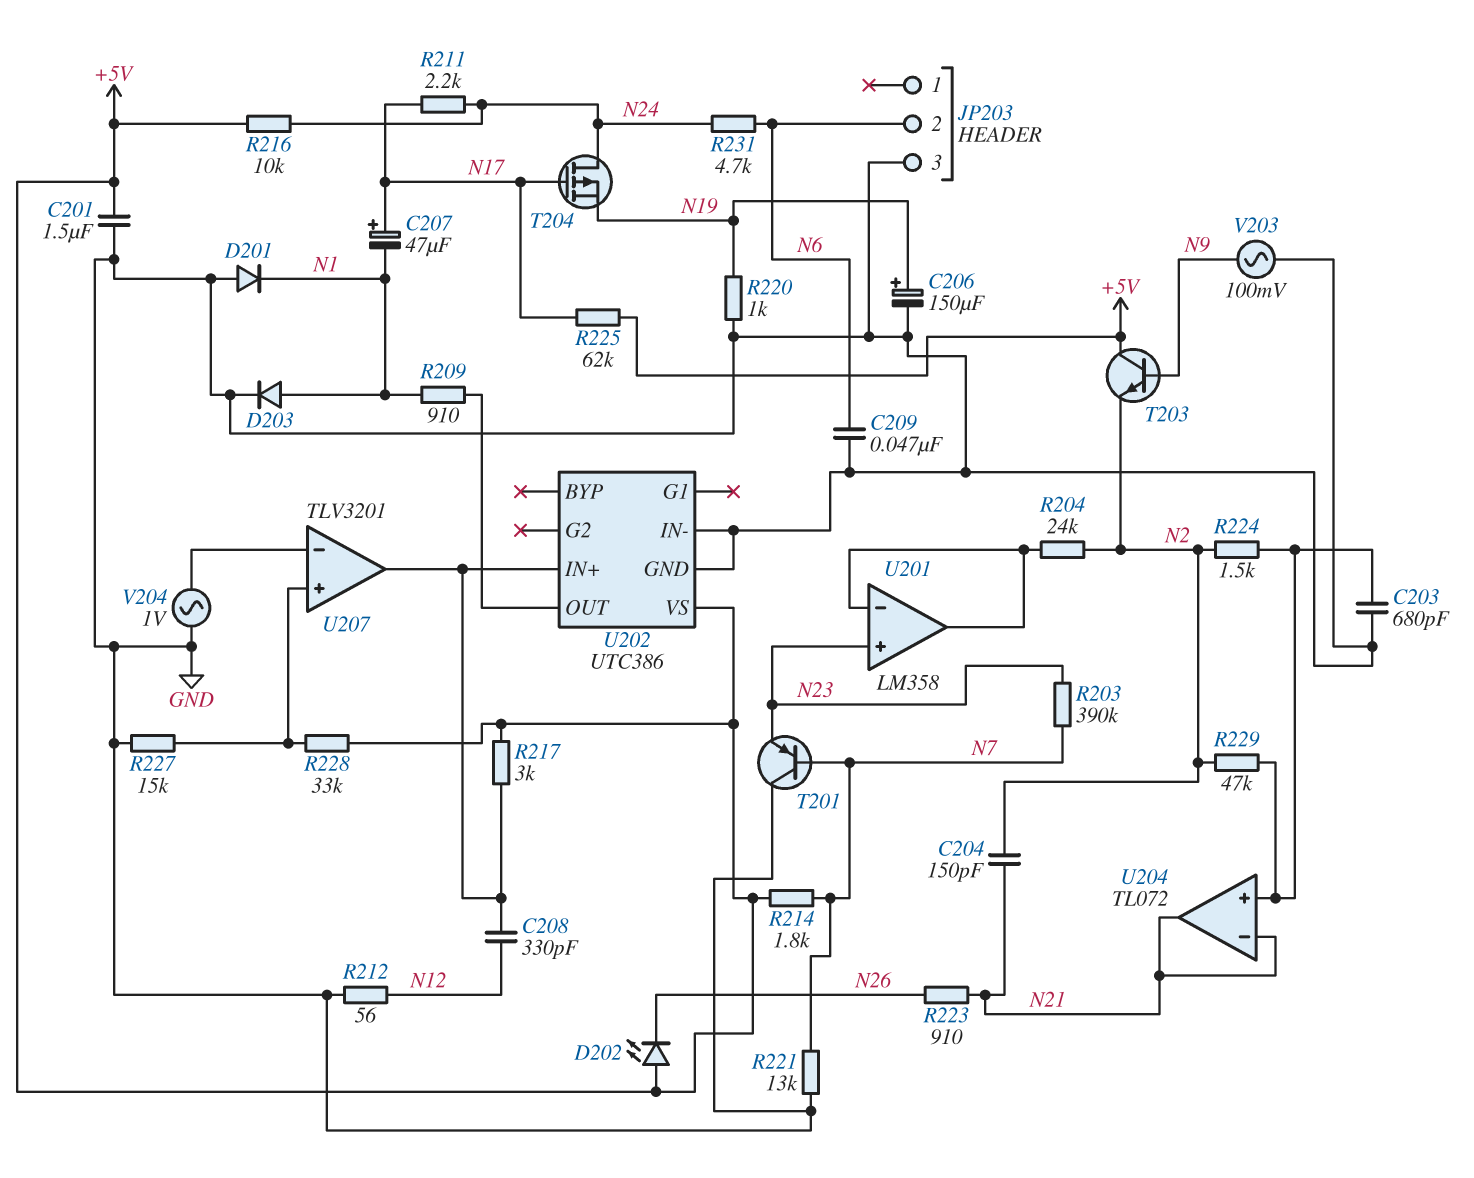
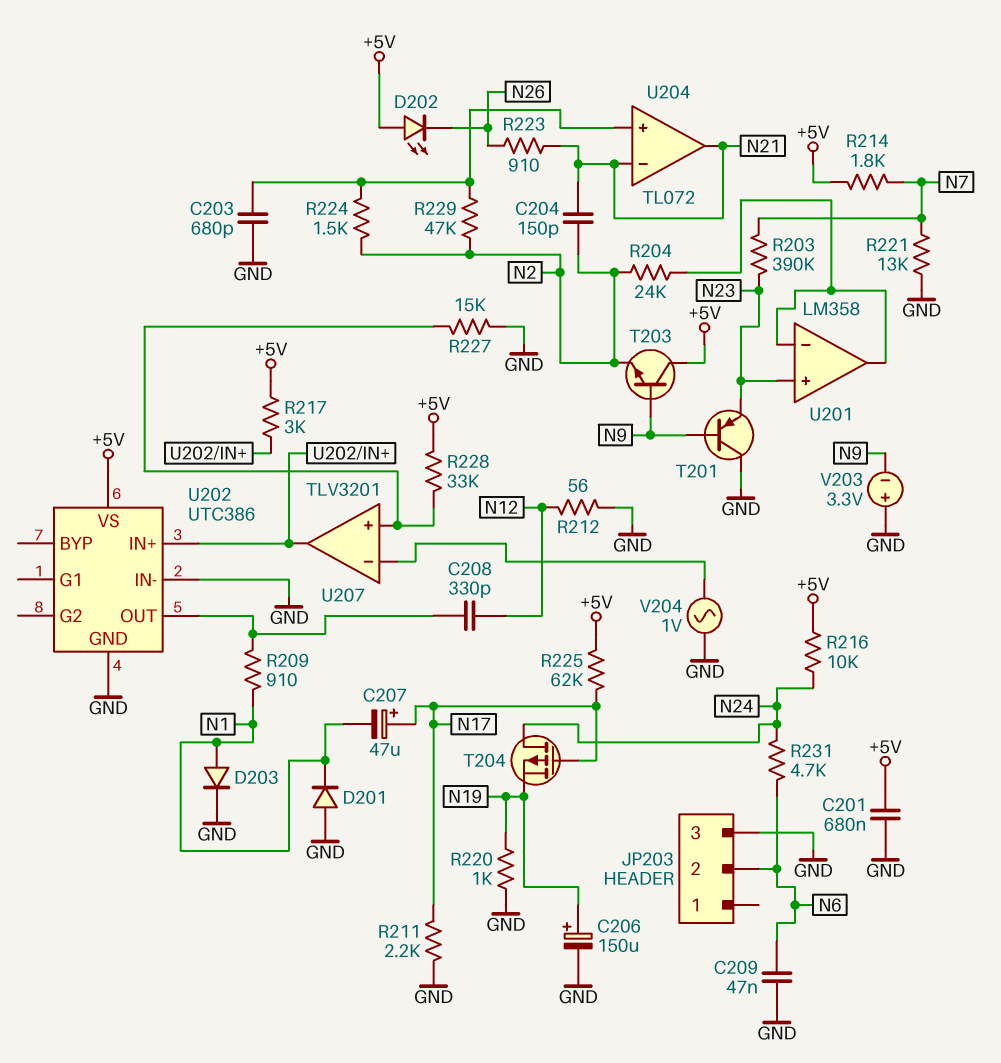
C201: 1.5uF (+5V, GND) -> 680nF (+5V, GND)
C208: 330pF (N12, U202/IN+) -> 330pF (N12, U202/OUT)
R211: 2.2k (N17, N24) -> 2.2k (GND, N17)
T201: PNP (B N7, C GND, E N23) -> PNP (B N9, C GND, E N23)
V203: AC 100mV (GND, N9) -> 3.3V (plus GND, minus N9)

